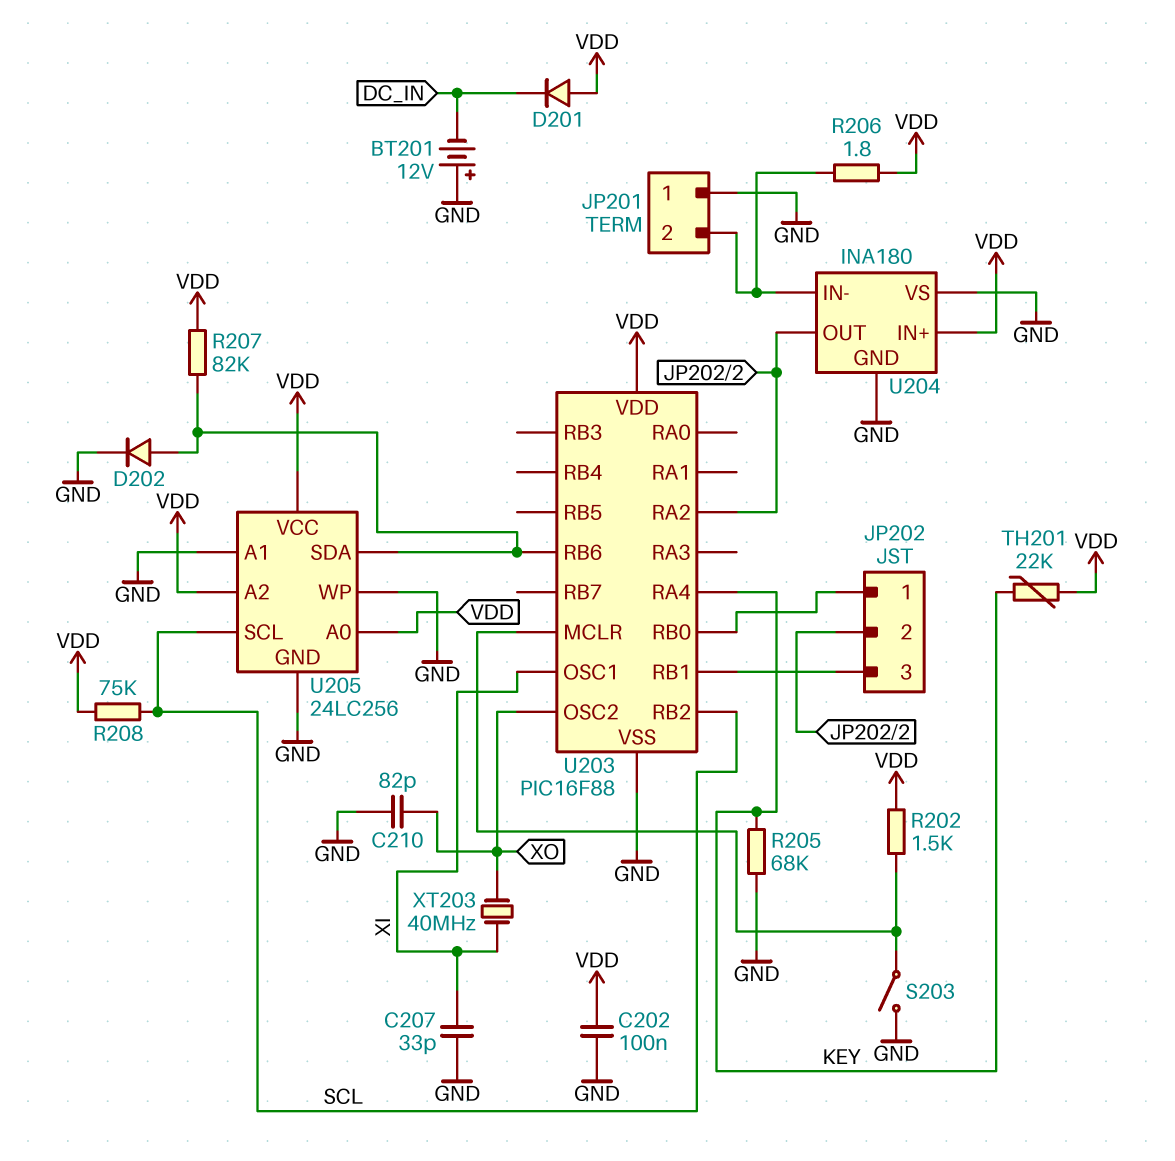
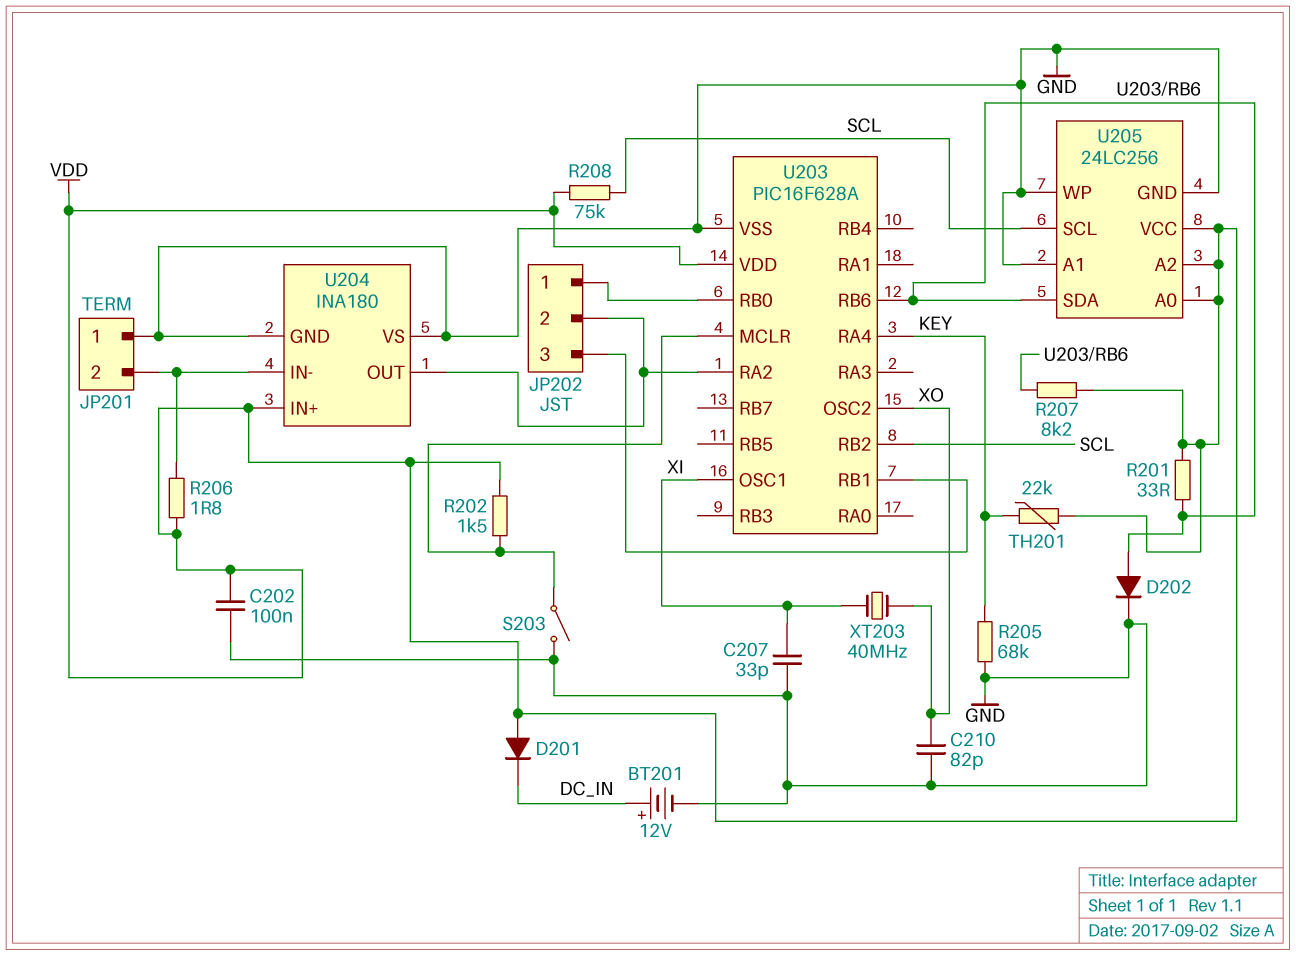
BT201: 12V (plus GND, minus DC_IN) -> 12V (plus DC_IN, minus GND)
R201: none -> 33 (U203/RB6, VDD)
R207: 82k (U203/RB6, VDD) -> 8.2k (U203/RB6, VDD)
U203: PIC16F88 -> PIC16F628A

